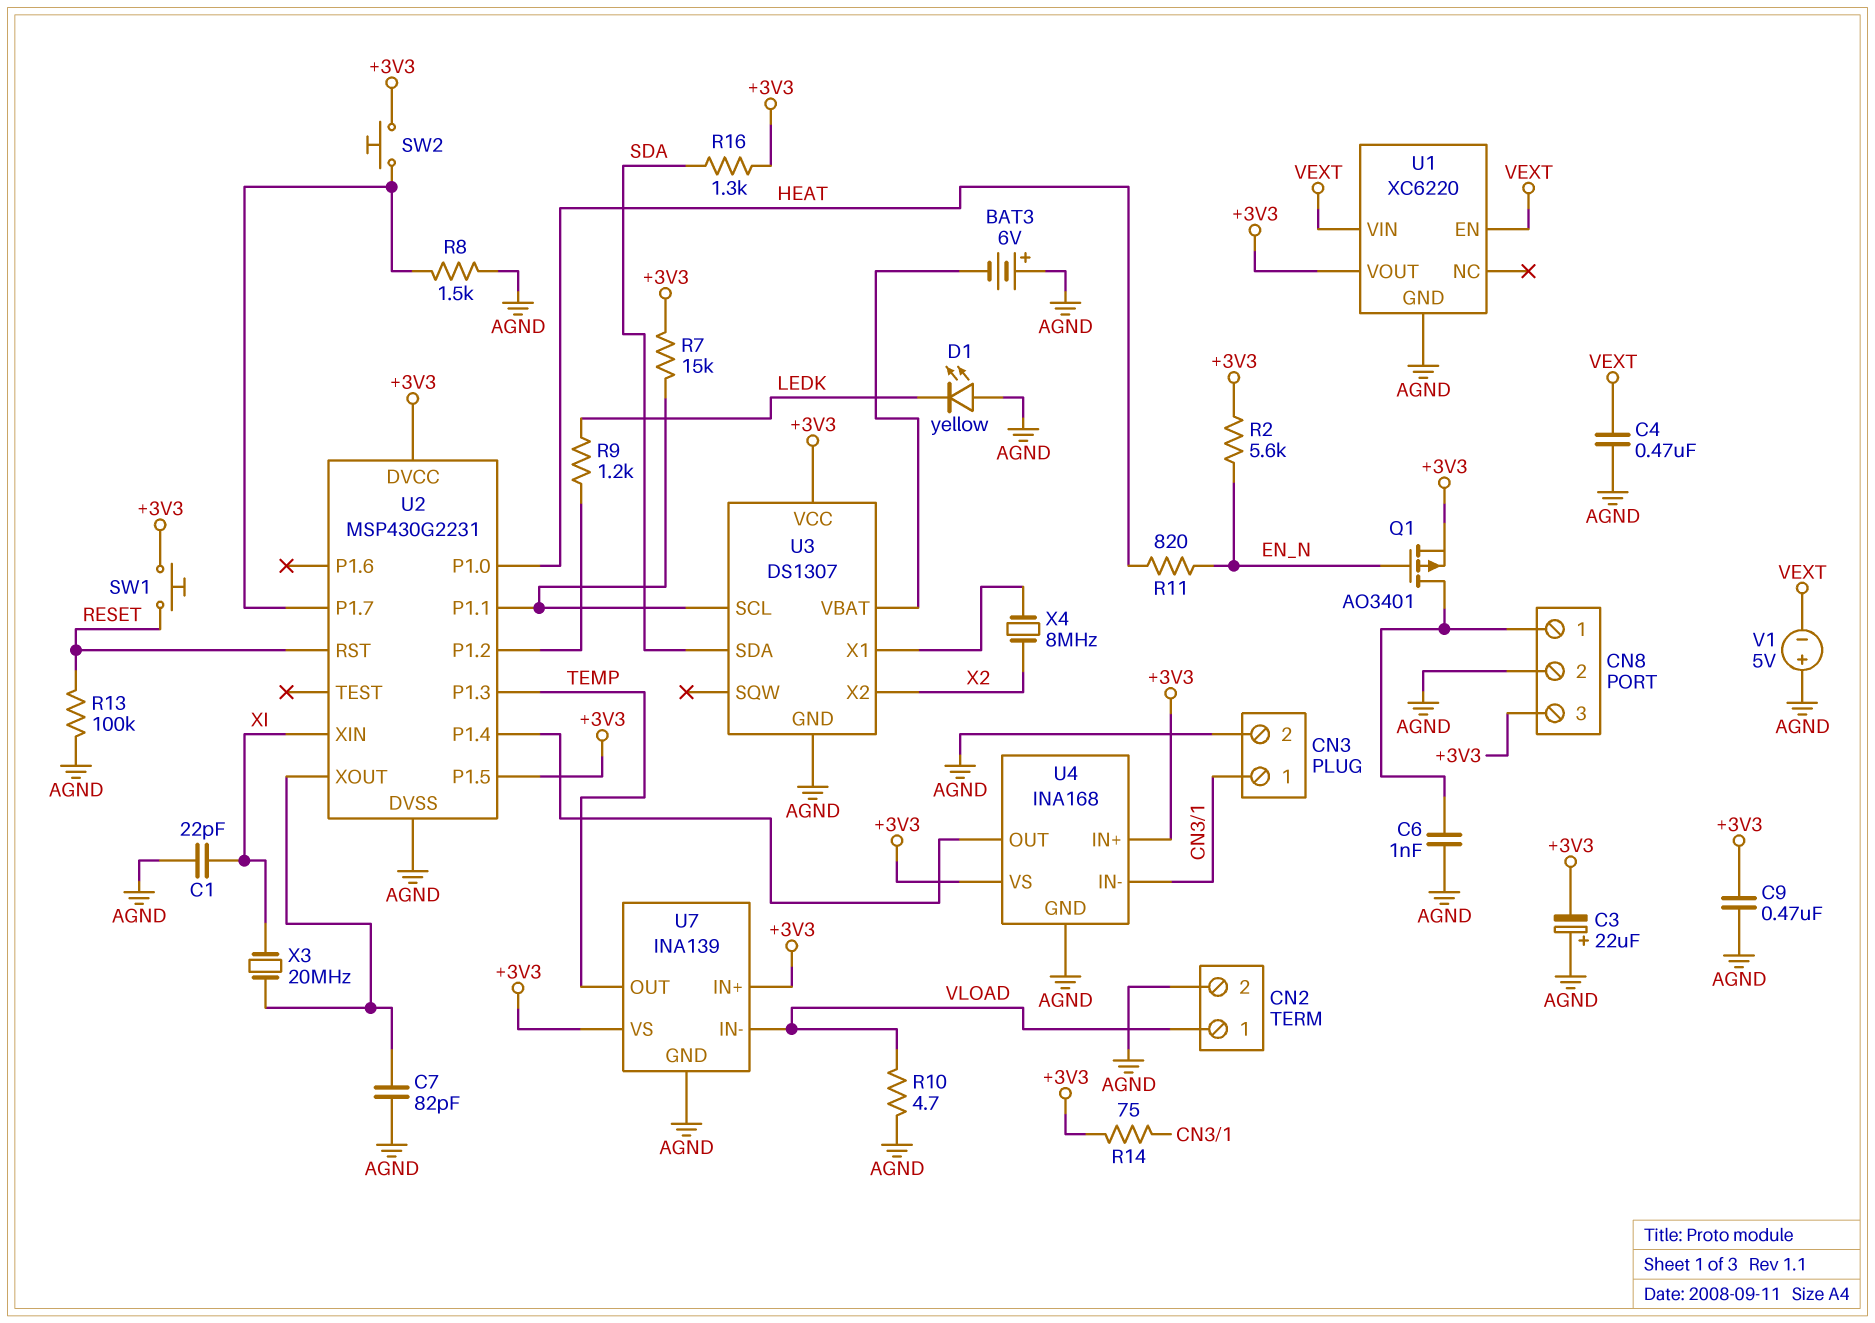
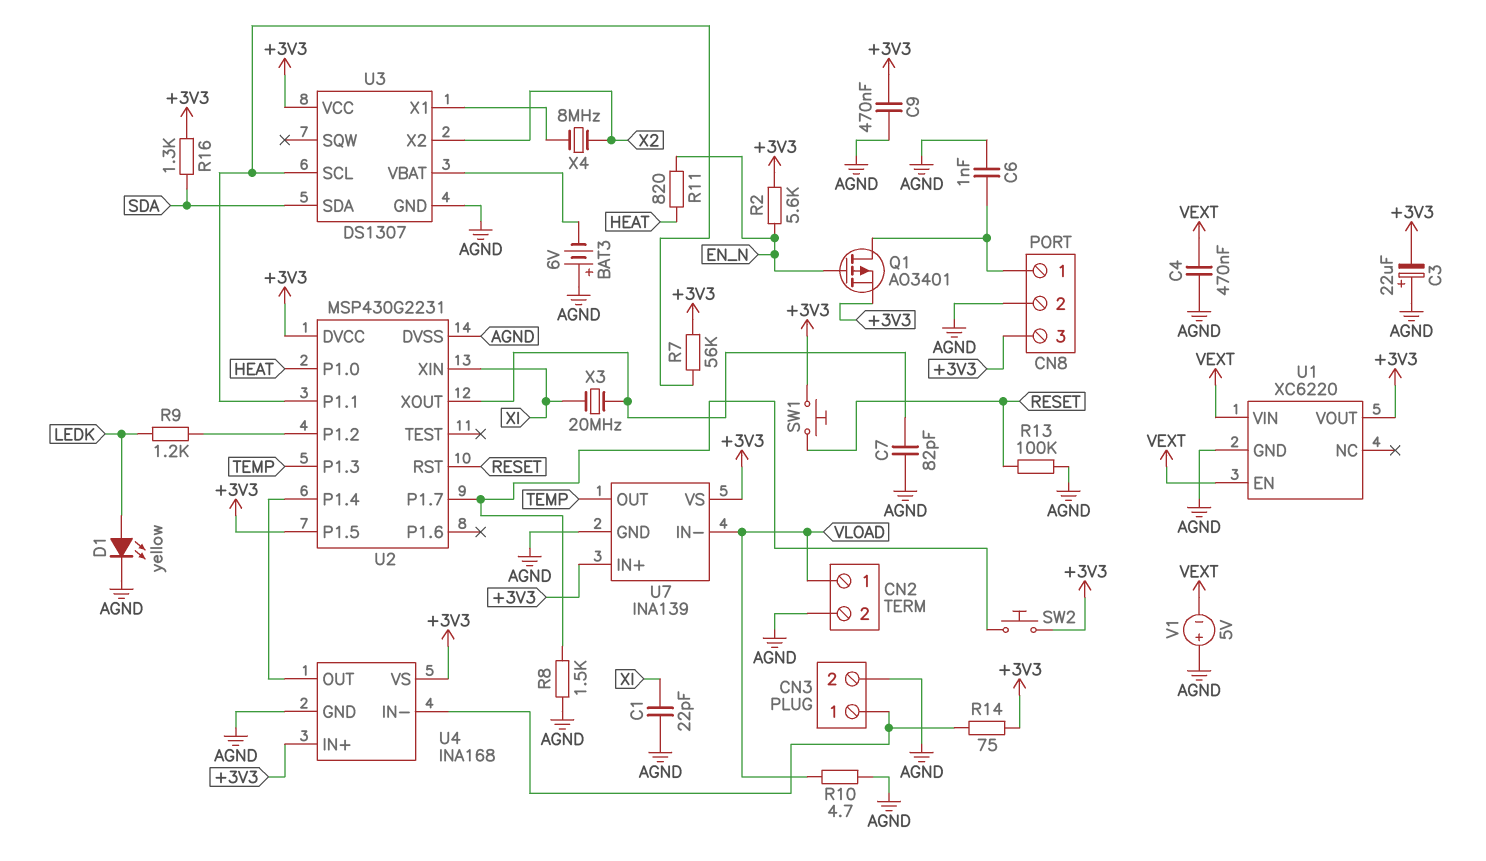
D1: LED yellow (A AGND, K LEDK) -> LED yellow (A LEDK, K AGND)
R7: 15k (+3V3, U2/P1.1) -> 56k (+3V3, U2/P1.1)

